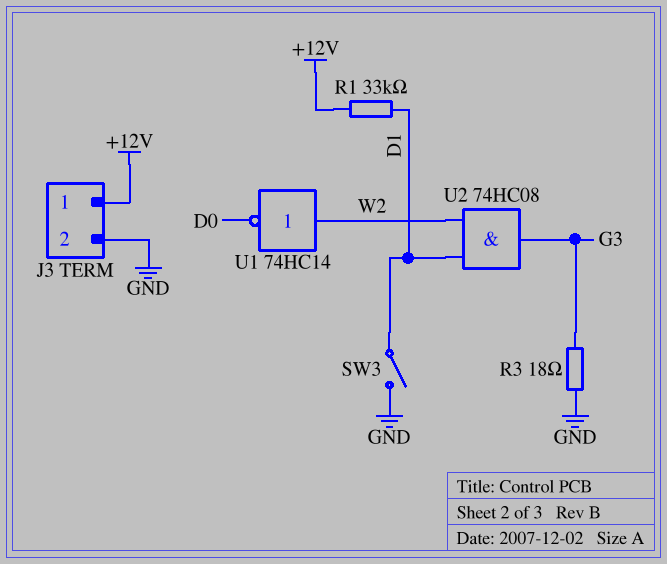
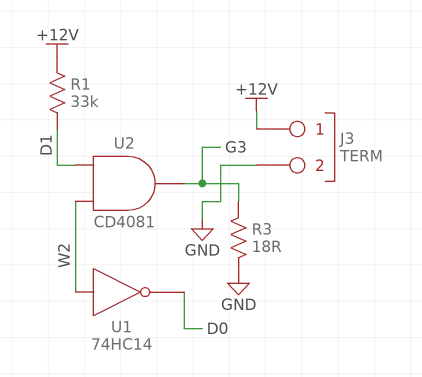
SW3: switch (D1, GND) -> none
U2: AND 74HC08 (in D1, in W2, out G3) -> AND CD4081 (in D1, in W2, out G3)

